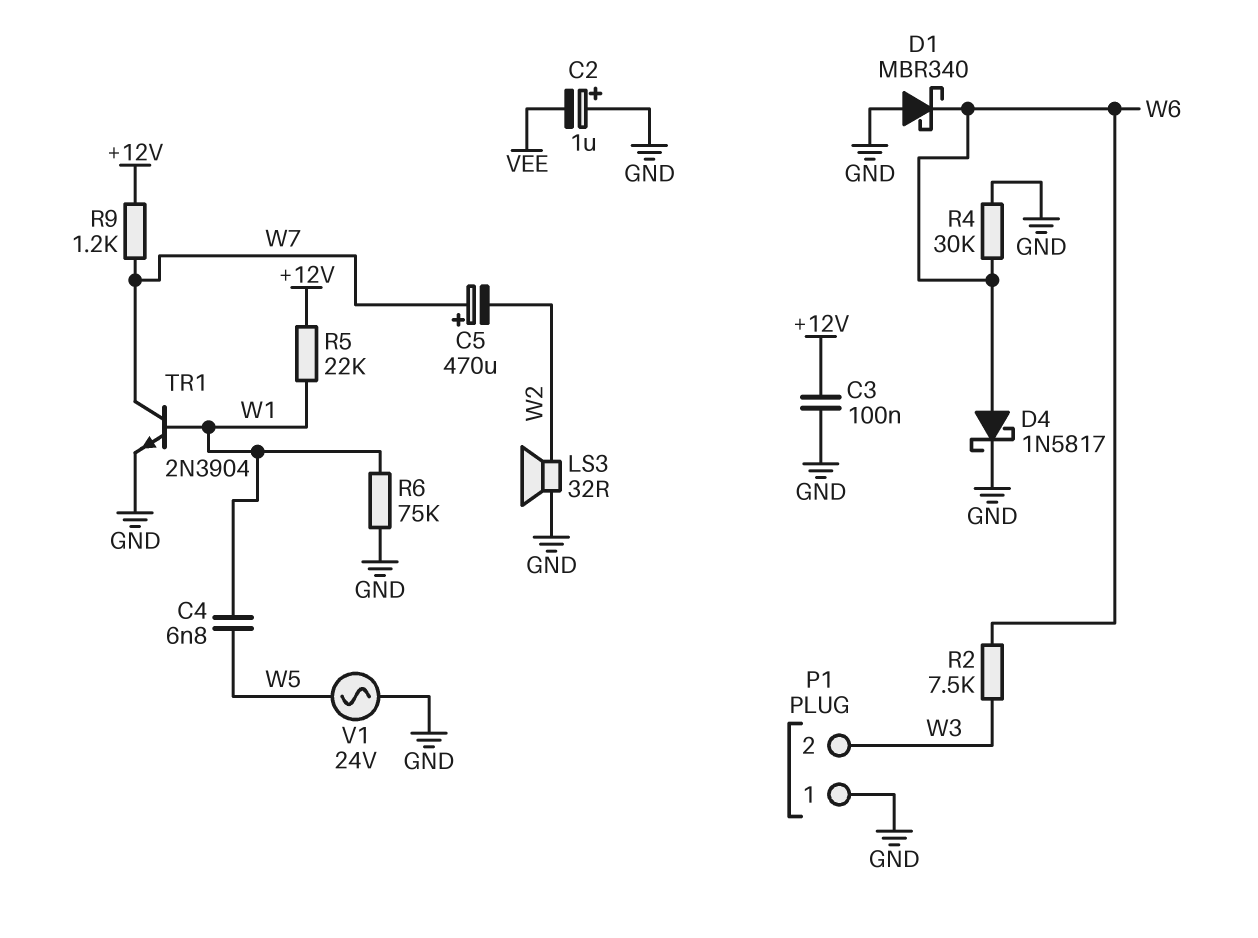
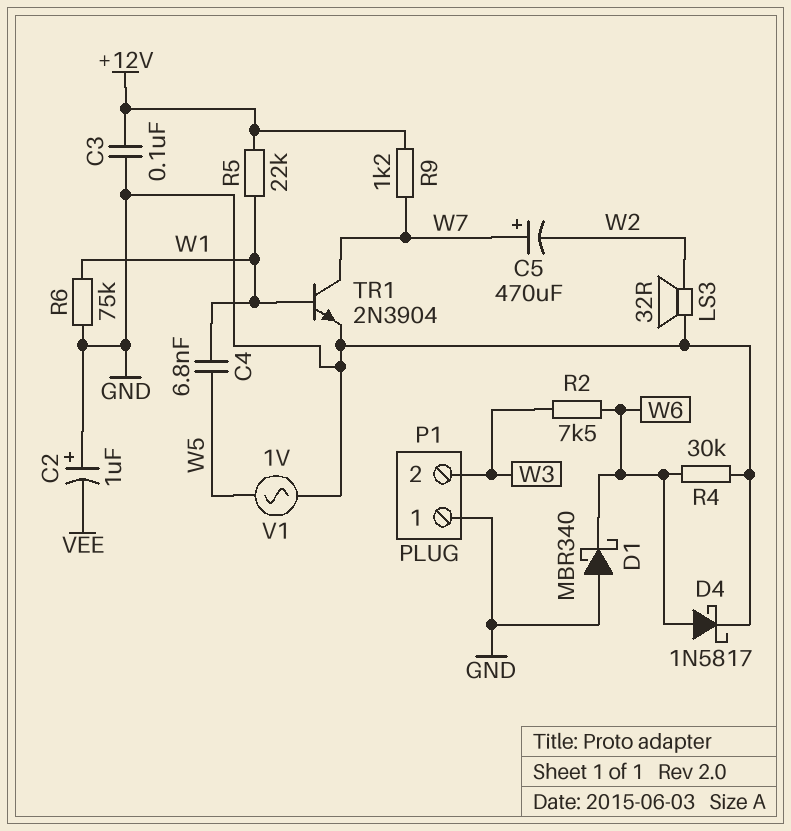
V1: AC 24V (GND, W5) -> AC 1V (GND, W5)

